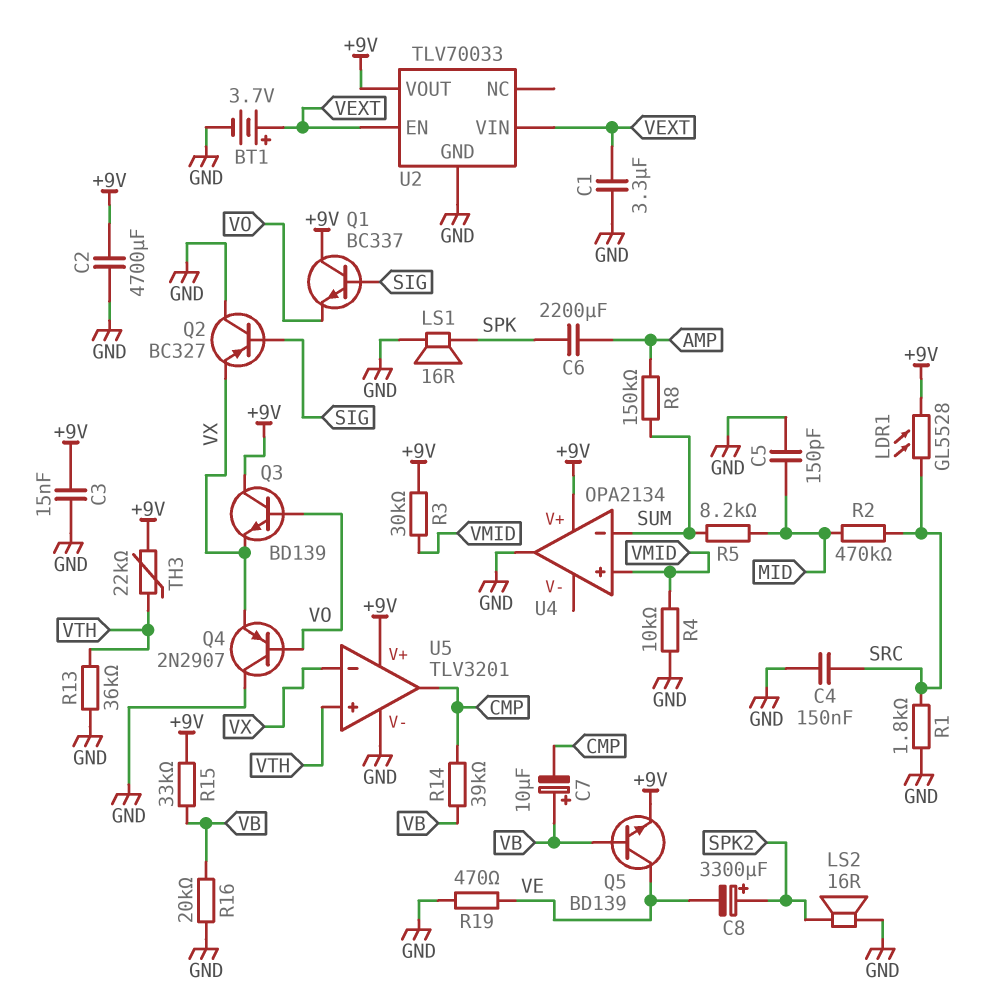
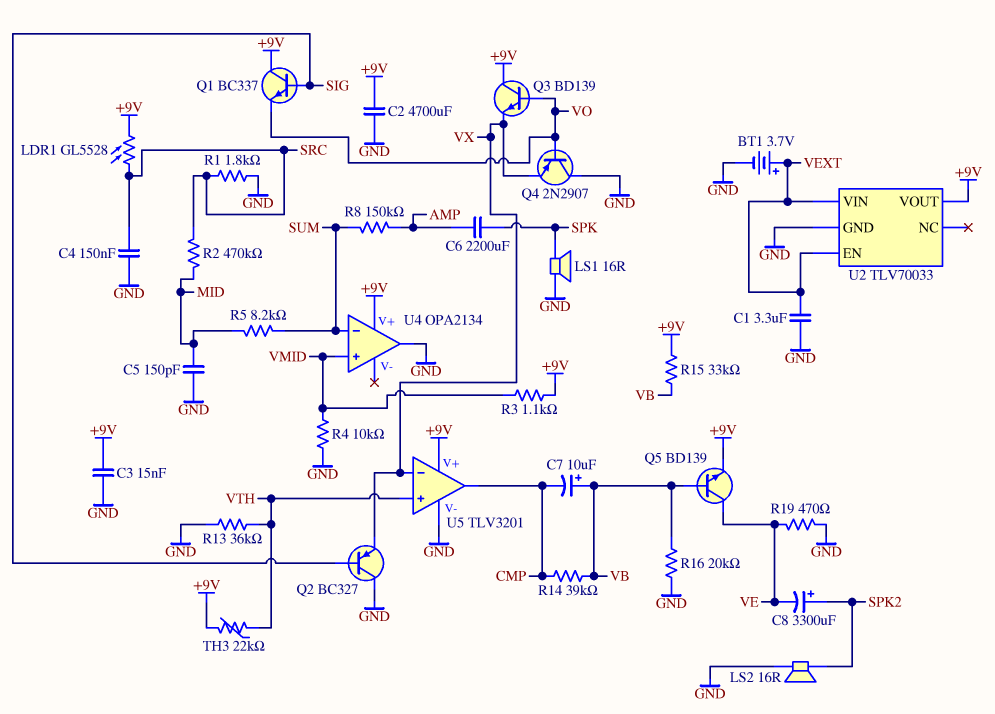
R3: 30k (+9V, VMID) -> 1.1k (+9V, VMID)

